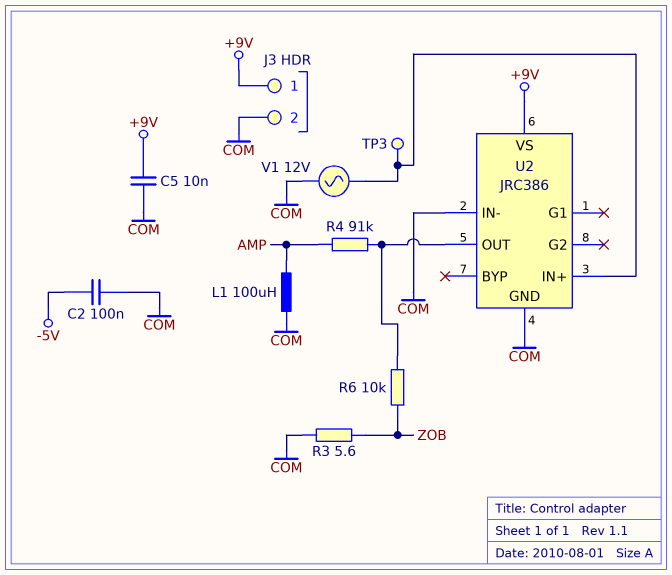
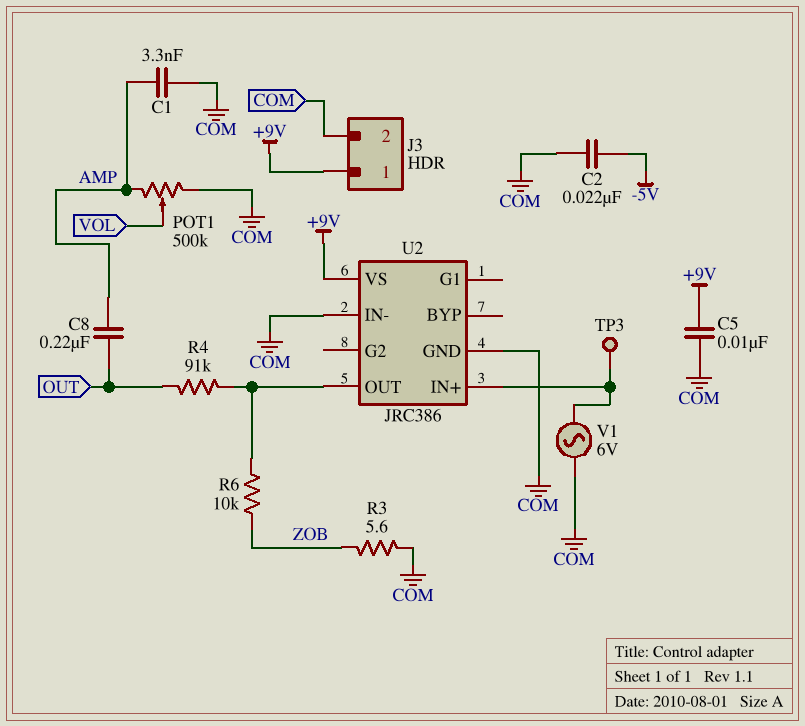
C1: none -> 3.3nF (AMP, COM)
C2: 100nF (-5V, COM) -> 22nF (-5V, COM)
C8: none -> 220nF (AMP, OUT)
L1: 100uH (AMP, COM) -> none
POT1: none -> 500k (AMP, COM, wiper VOL)
R4: 91k (AMP, U2/OUT) -> 91k (OUT, U2/OUT)
V1: AC 12V (COM, U2/IN+) -> AC 6V (COM, U2/IN+)

